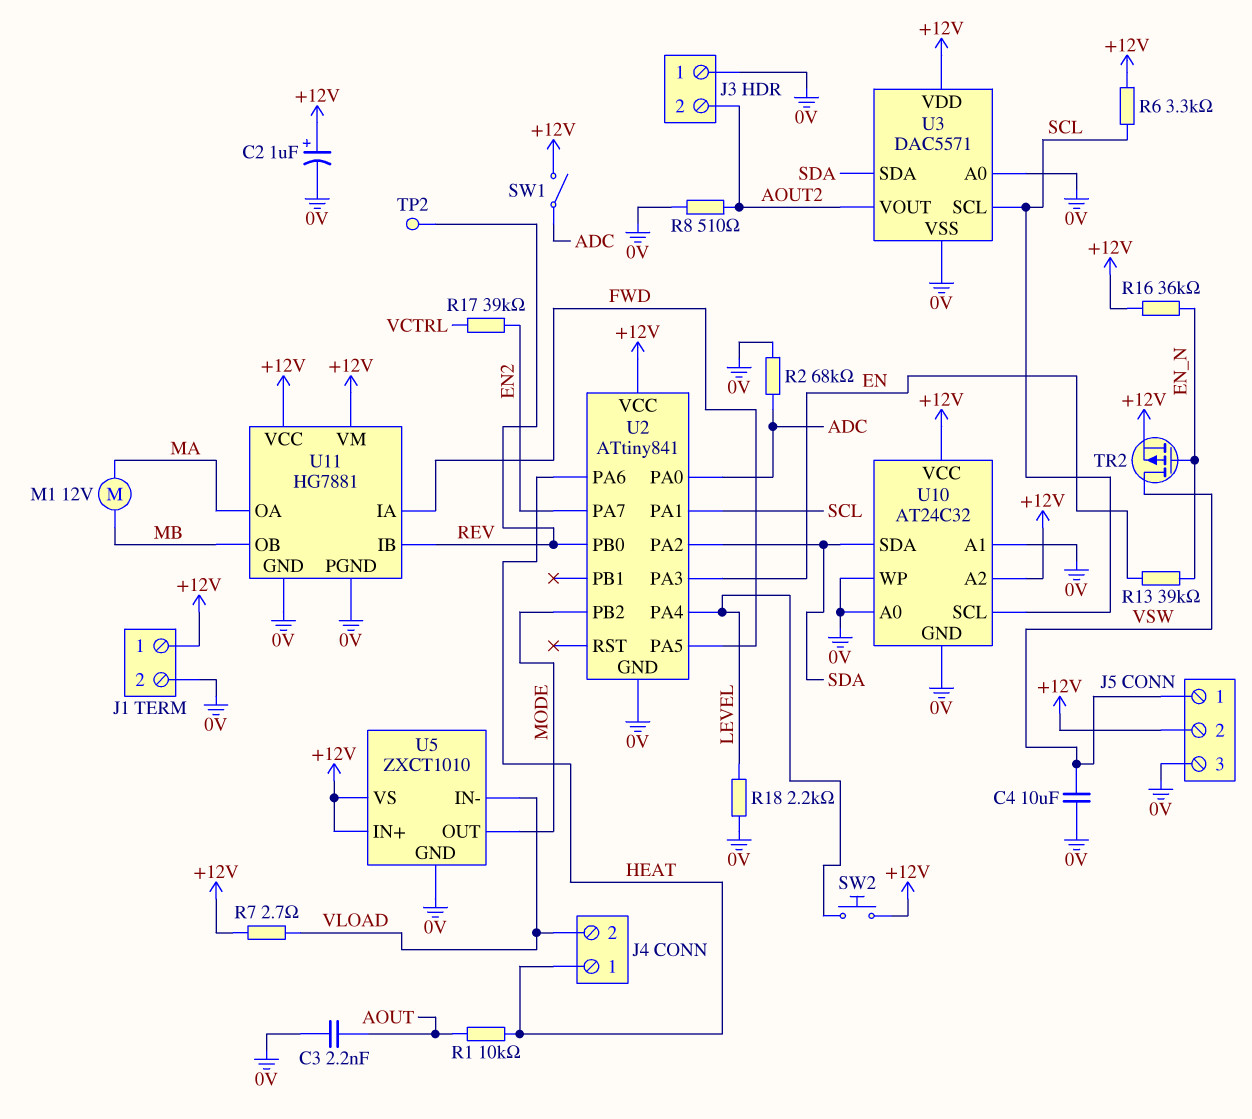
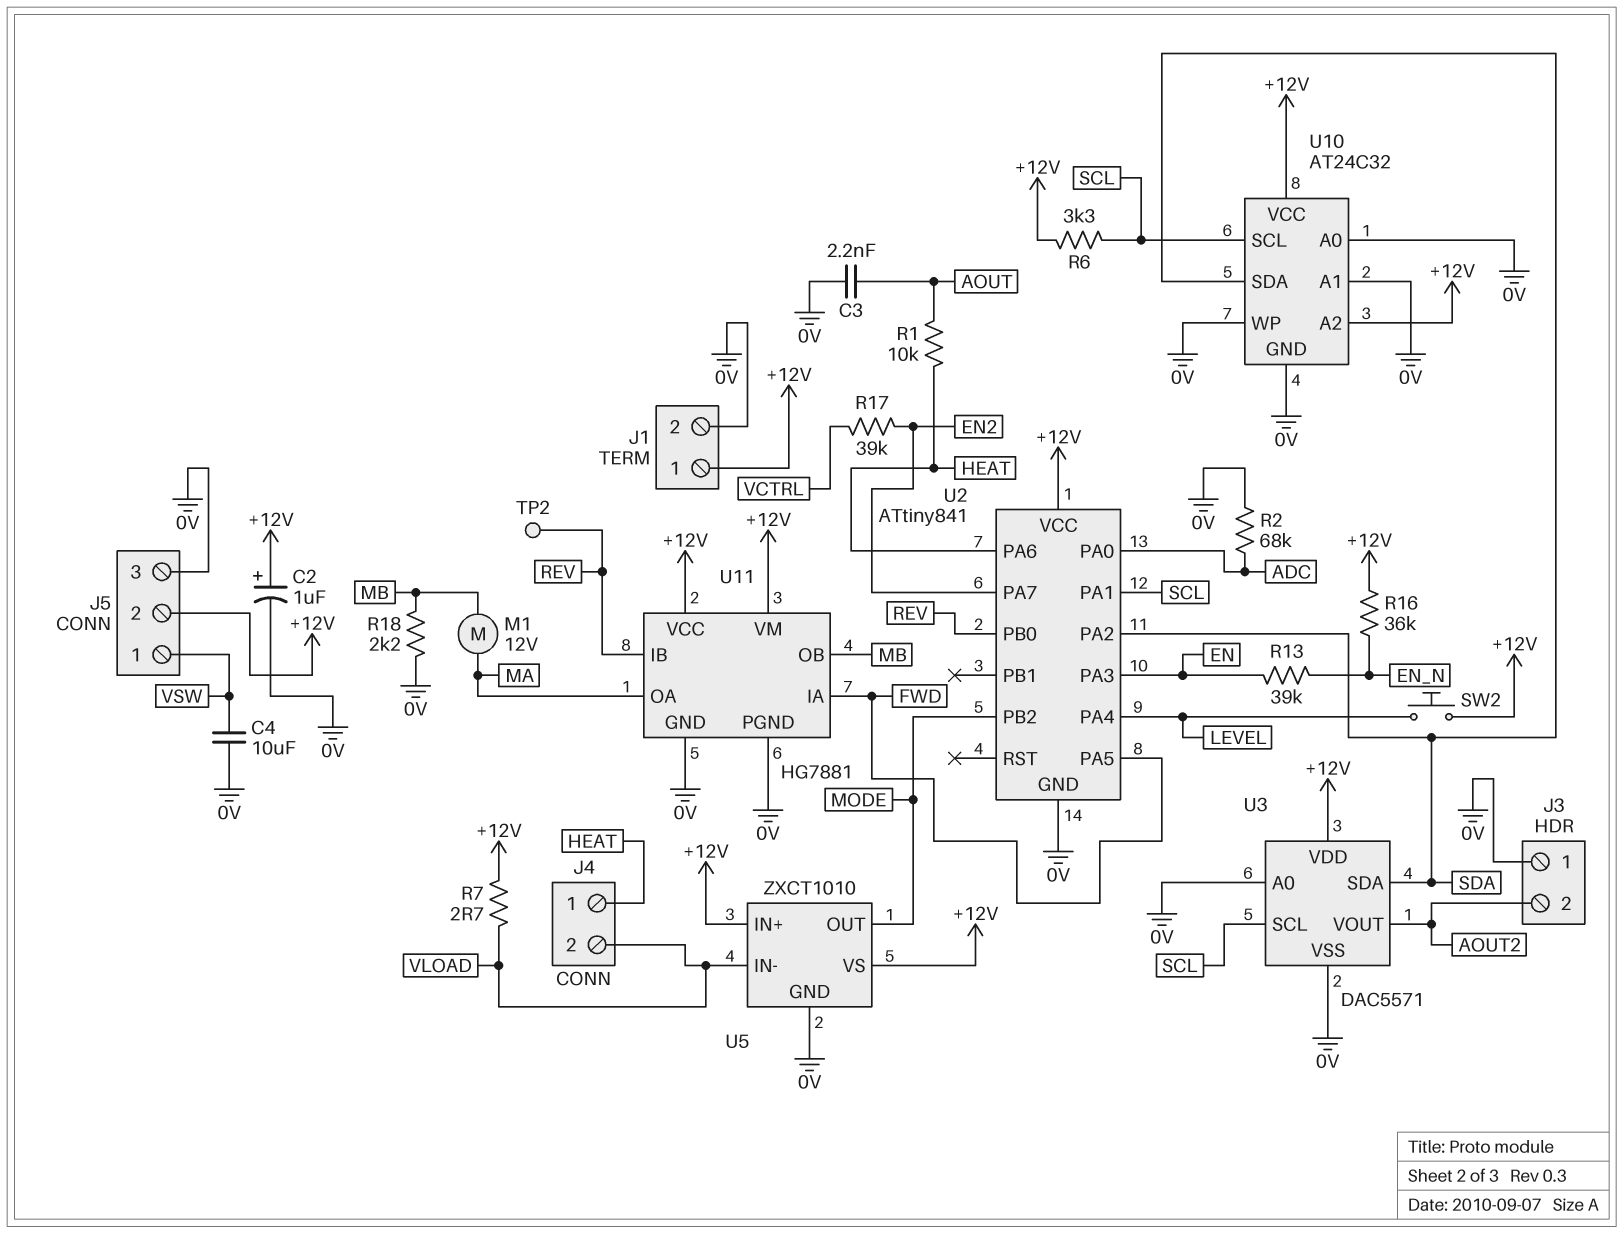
R8: 510 (0V, AOUT2) -> none
R18: 2.2k (0V, LEVEL) -> 2.2k (0V, MB)
SW1: switch (+12V, ADC) -> none
TR2: PMOS (G EN_N, D VSW, S +12V) -> none

